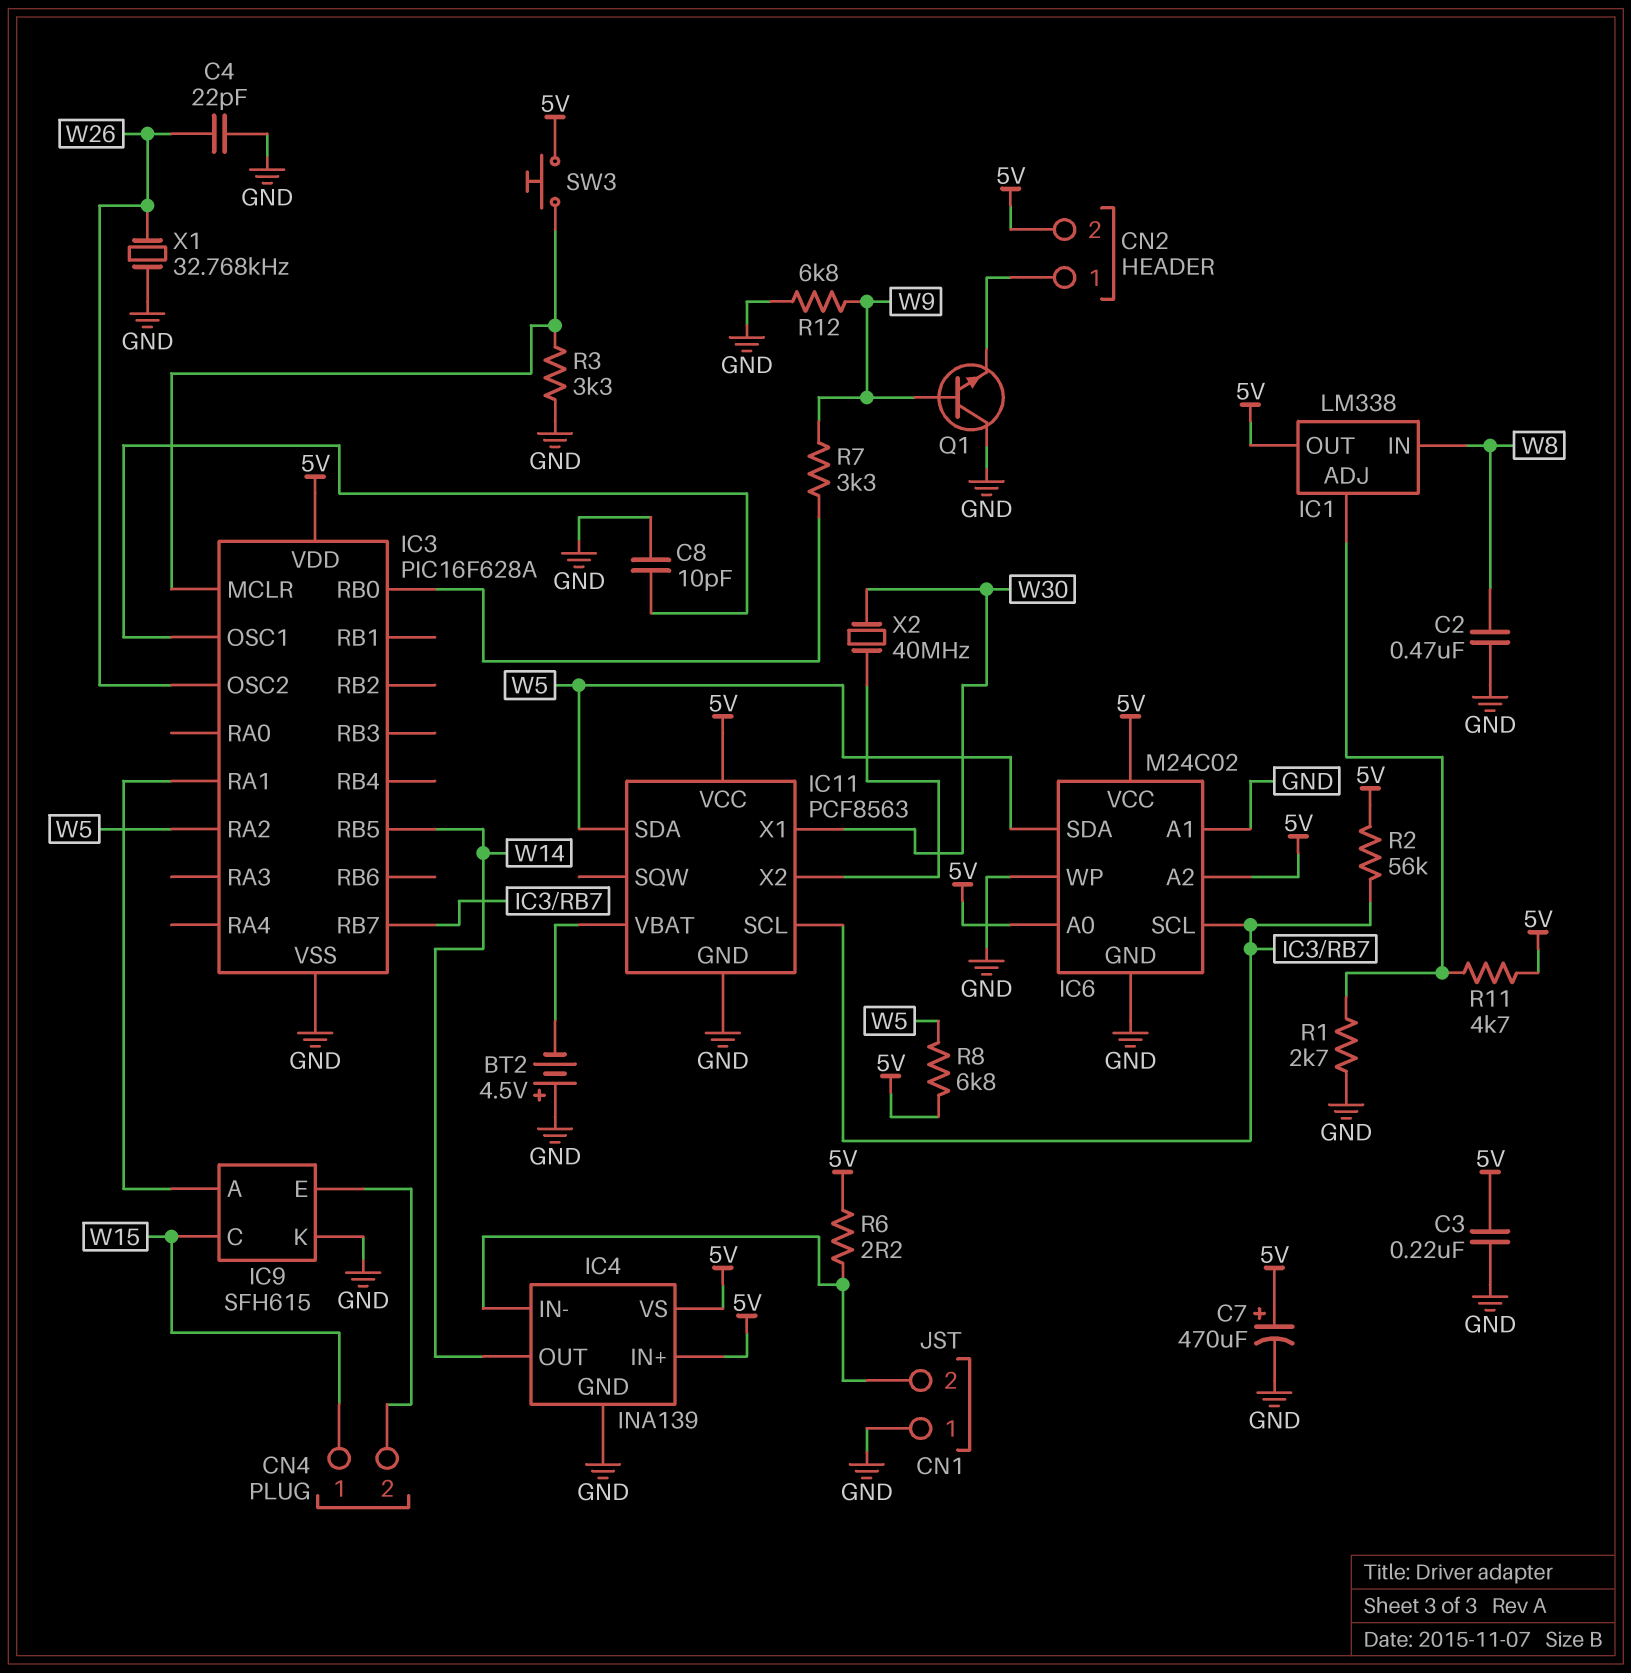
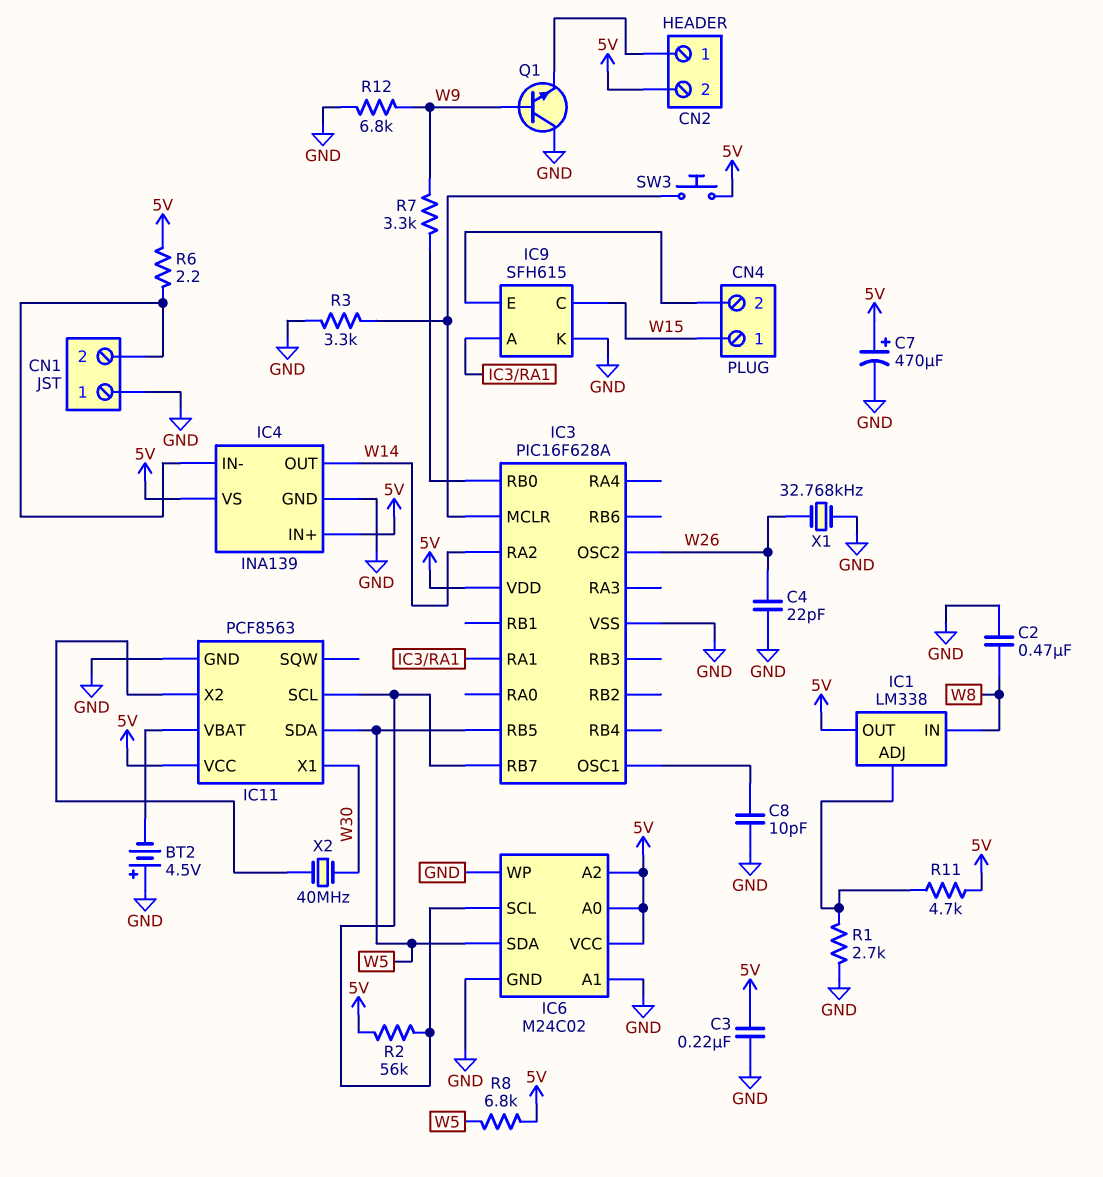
IC3 pin RA2: W5 -> W14
IC3 pin RB5: W14 -> W5

